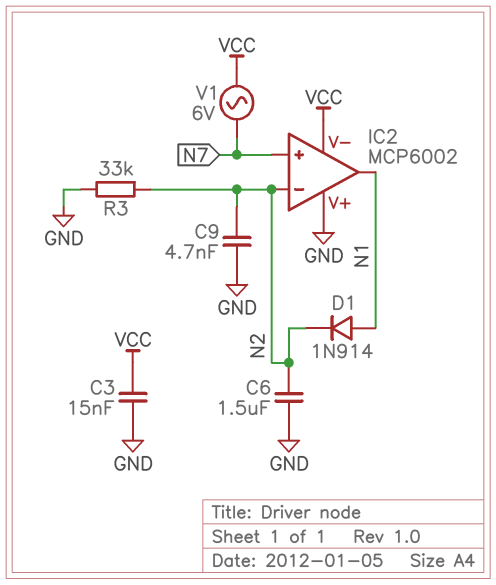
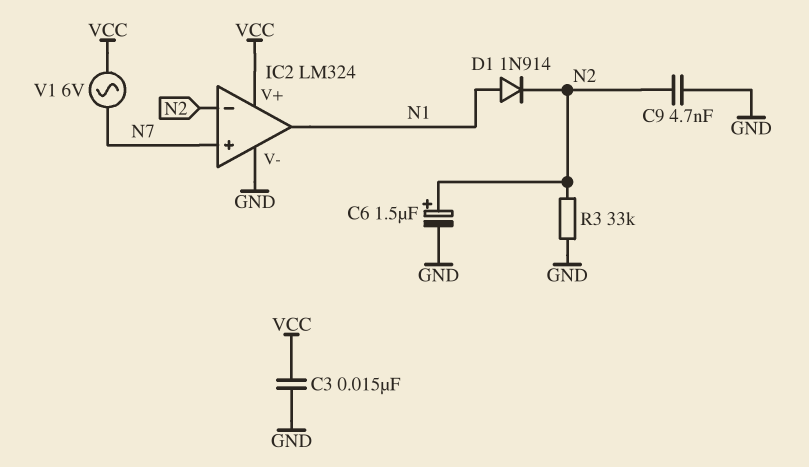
C6: 1.5uF (GND, N2) -> 1.5uF (plus N2, minus GND)
IC2: MCP6002 -> LM324
IC2 pin V+: GND -> VCC
IC2 pin V-: VCC -> GND

